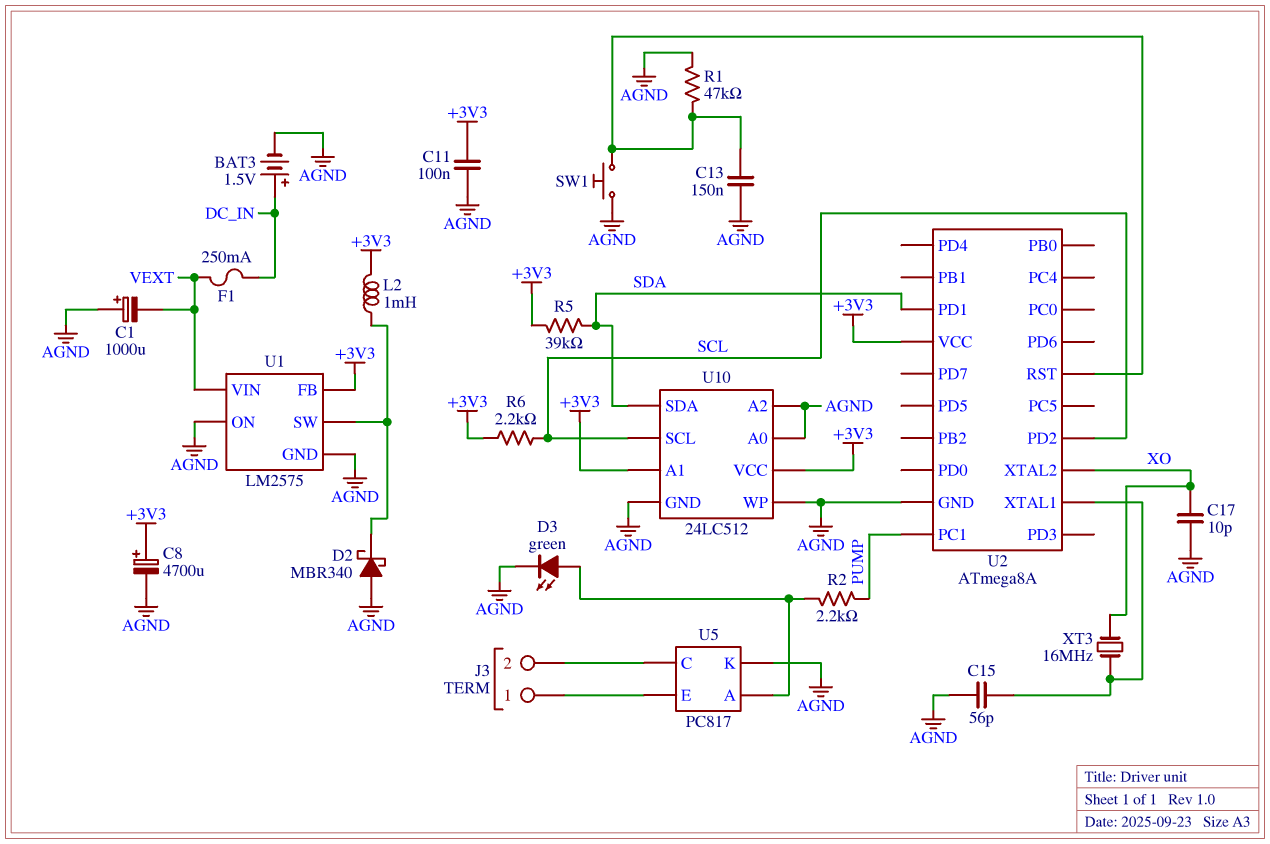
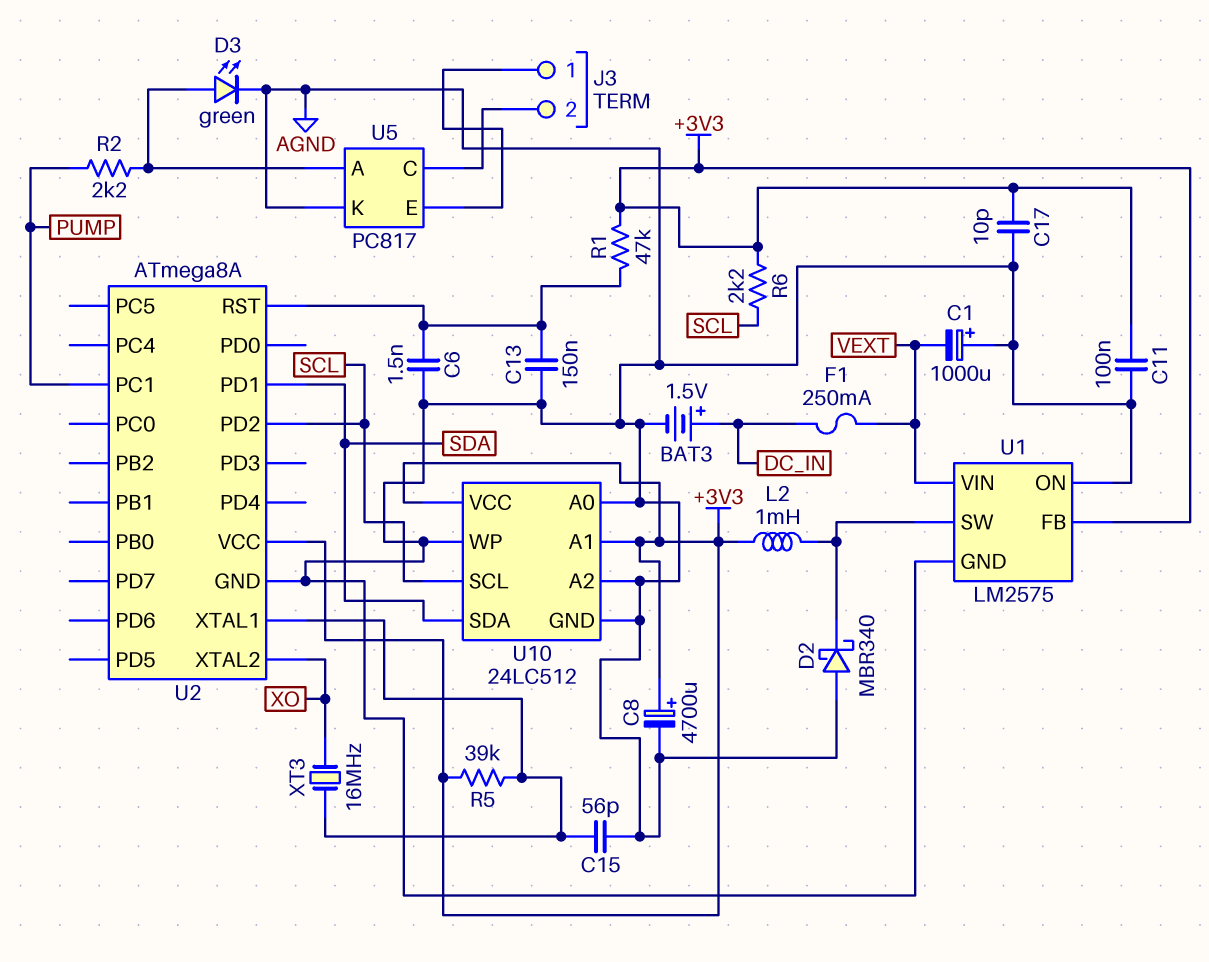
C6: none -> 1.5nF (AGND, U2/RST)
C17: 10pF (AGND, XO) -> 10pF (+3V3, AGND)
R1: 47k (AGND, U2/RST) -> 47k (+3V3, U2/RST)
R5: 39k (+3V3, SDA) -> 39k (+3V3, U2/XTAL1)
SW1: button (AGND, U2/RST) -> none

